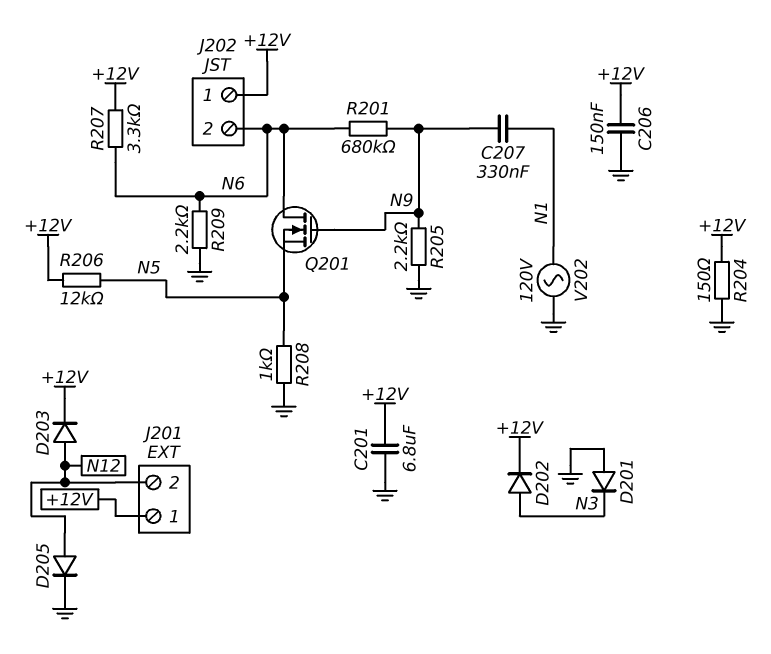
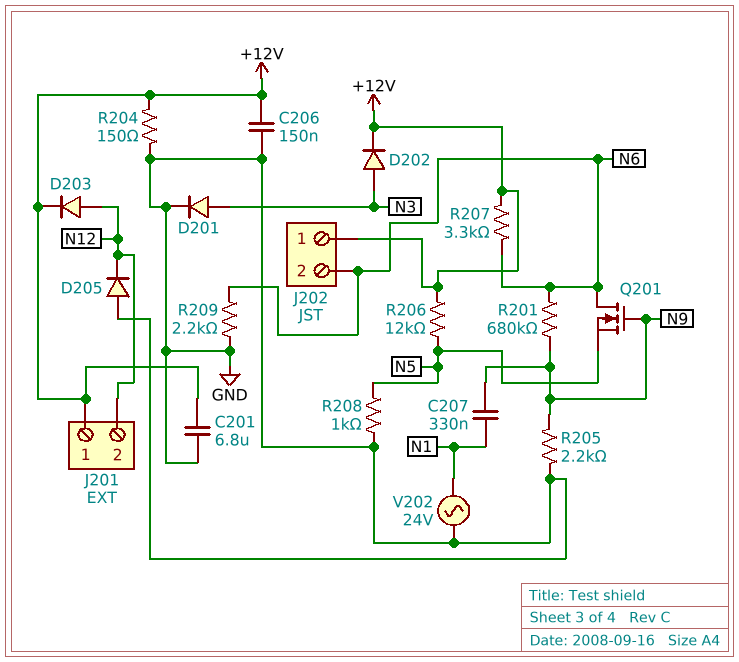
D201: diode (A GND, K N3) -> diode (A N3, K GND)
D205: diode (A N12, K GND) -> diode (A GND, K N12)
V202: AC 120V (GND, N1) -> AC 24V (GND, N1)

